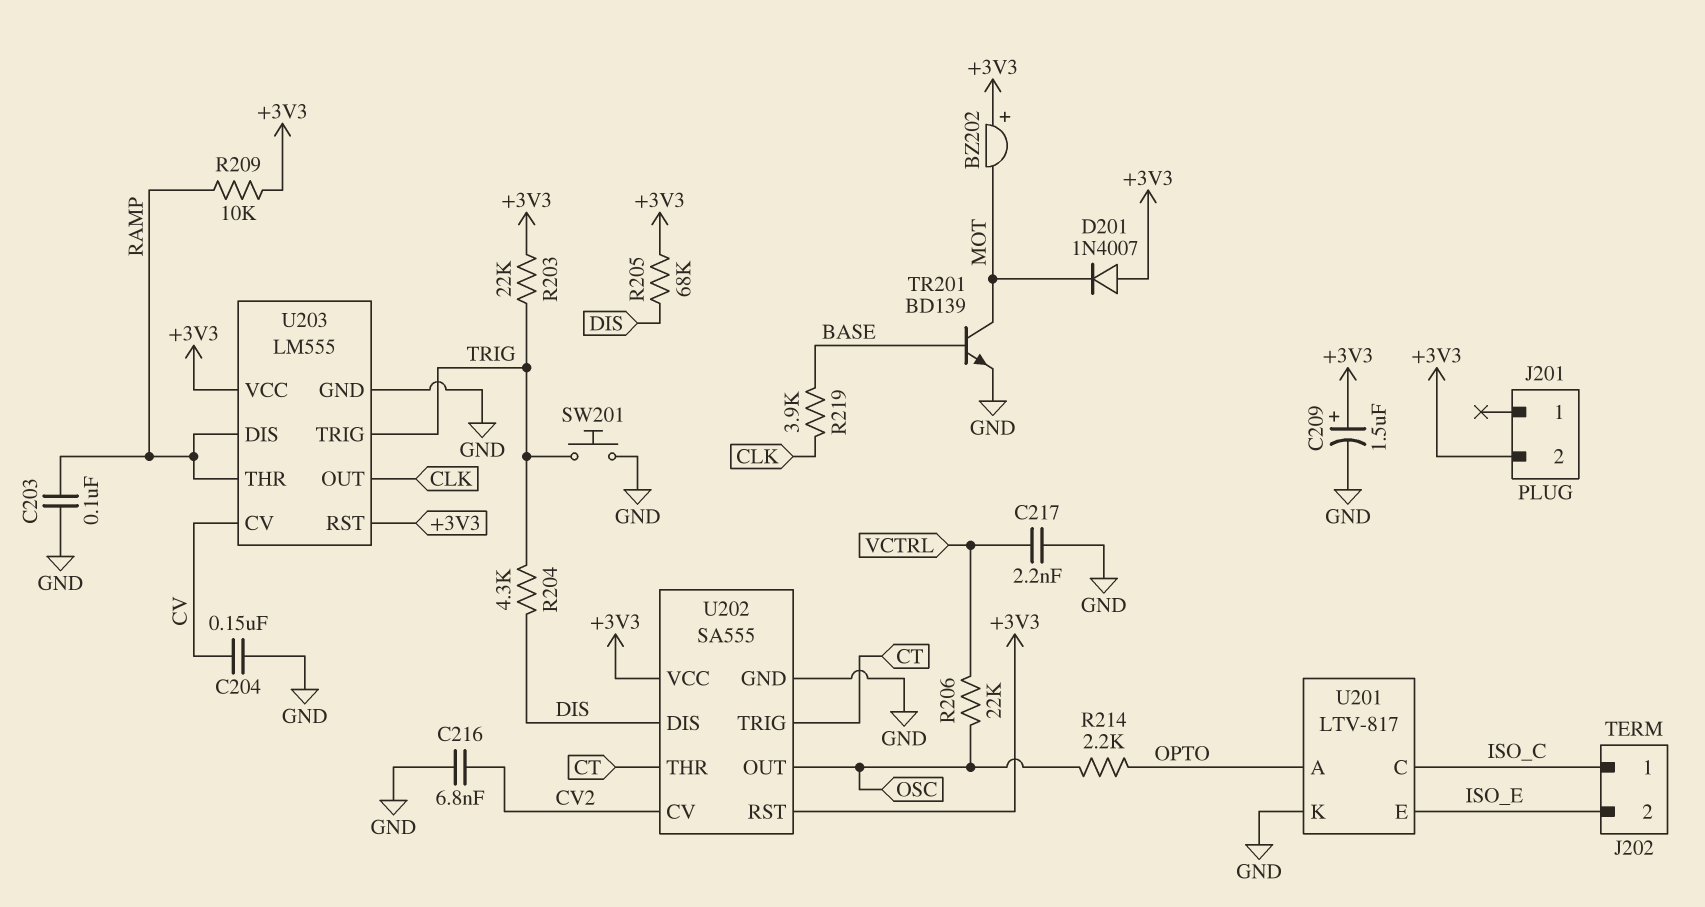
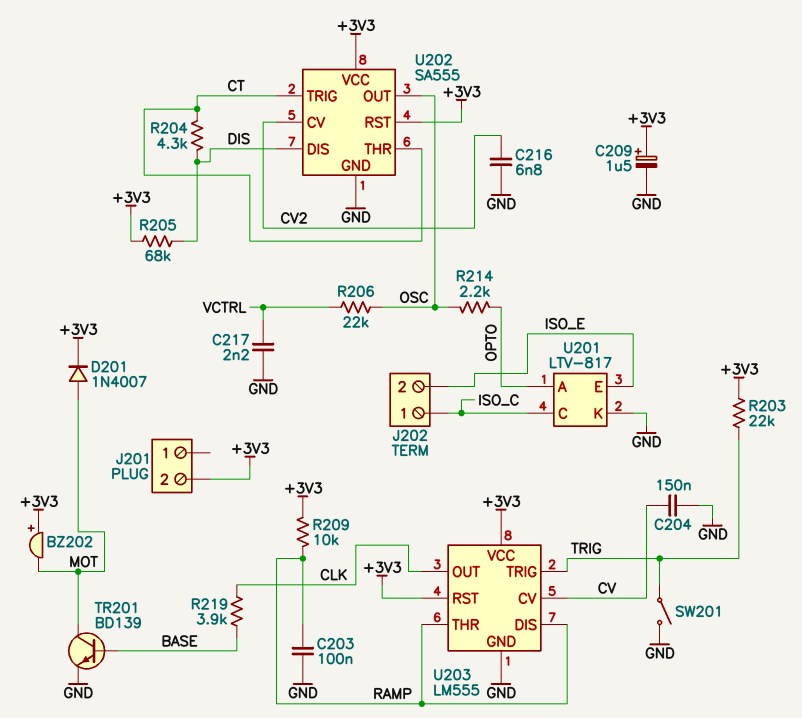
D201: diode 1N4007 (A +3V3, K MOT) -> diode 1N4007 (A MOT, K +3V3)
R204: 4.3k (DIS, TRIG) -> 4.3k (CT, DIS)
SW201: button (GND, TRIG) -> switch (GND, TRIG)

